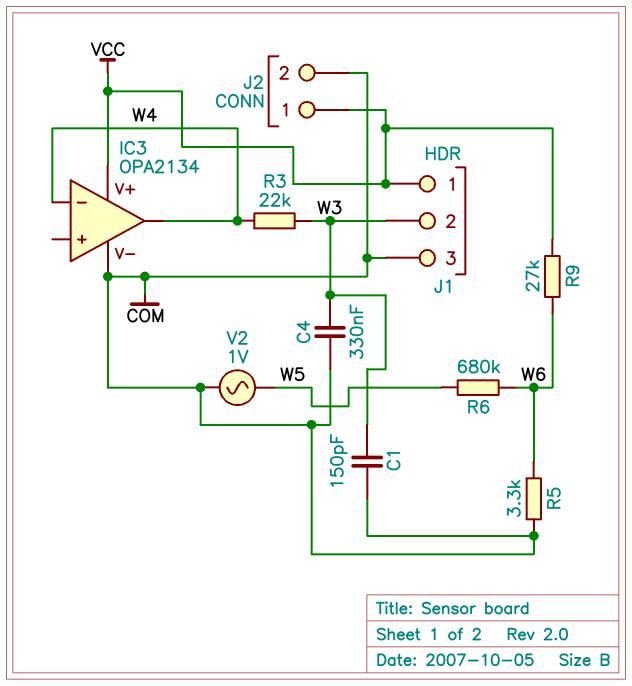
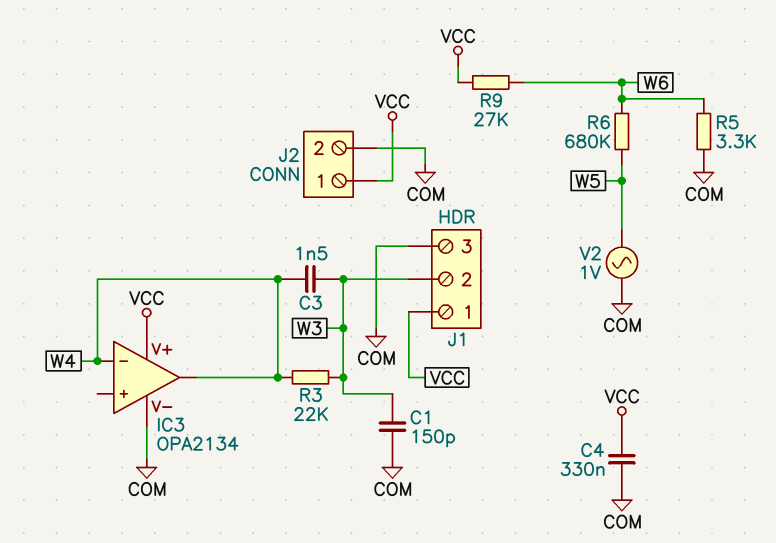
C3: none -> 1.5nF (W3, W4)
C4: 330nF (COM, W3) -> 330nF (COM, VCC)

